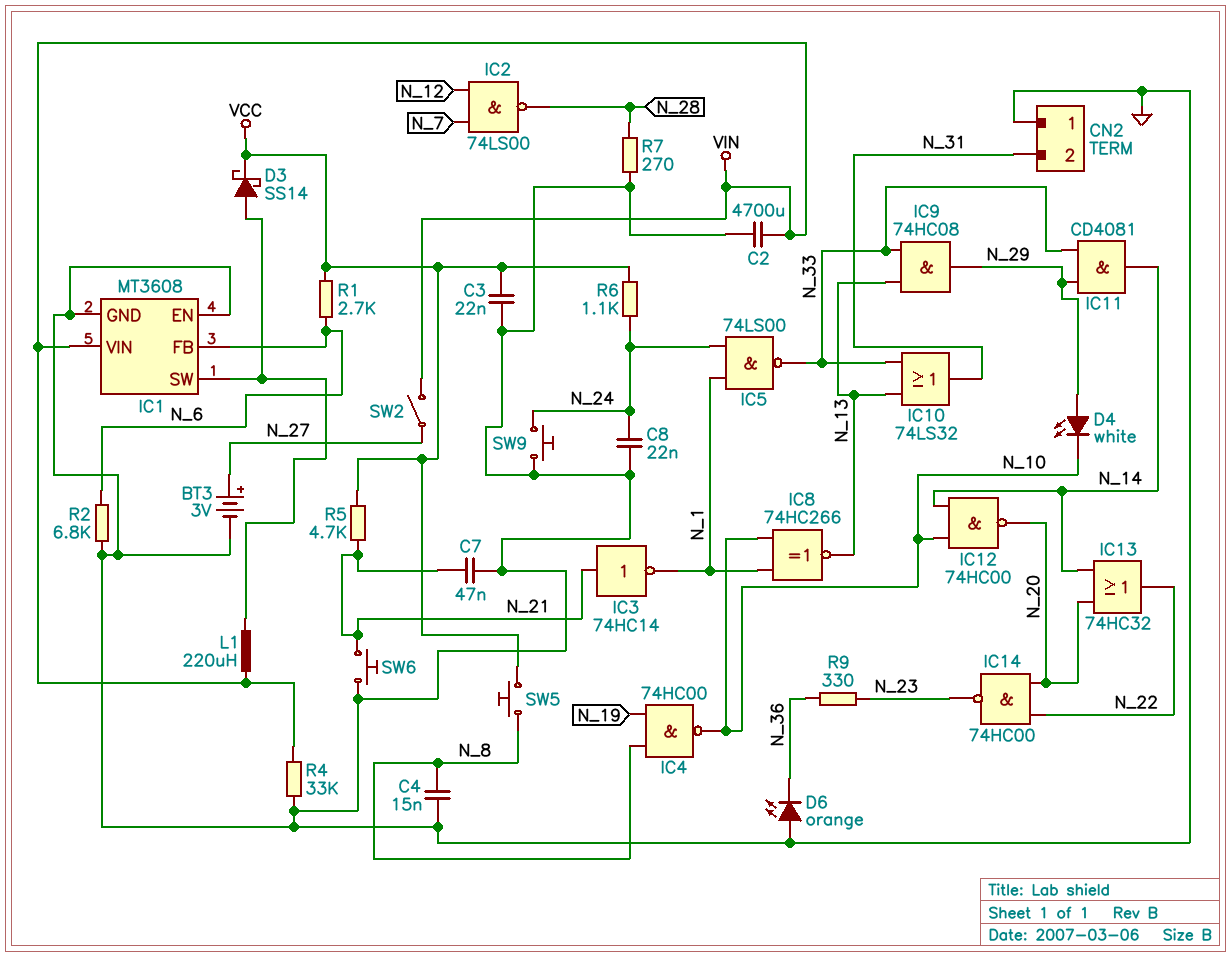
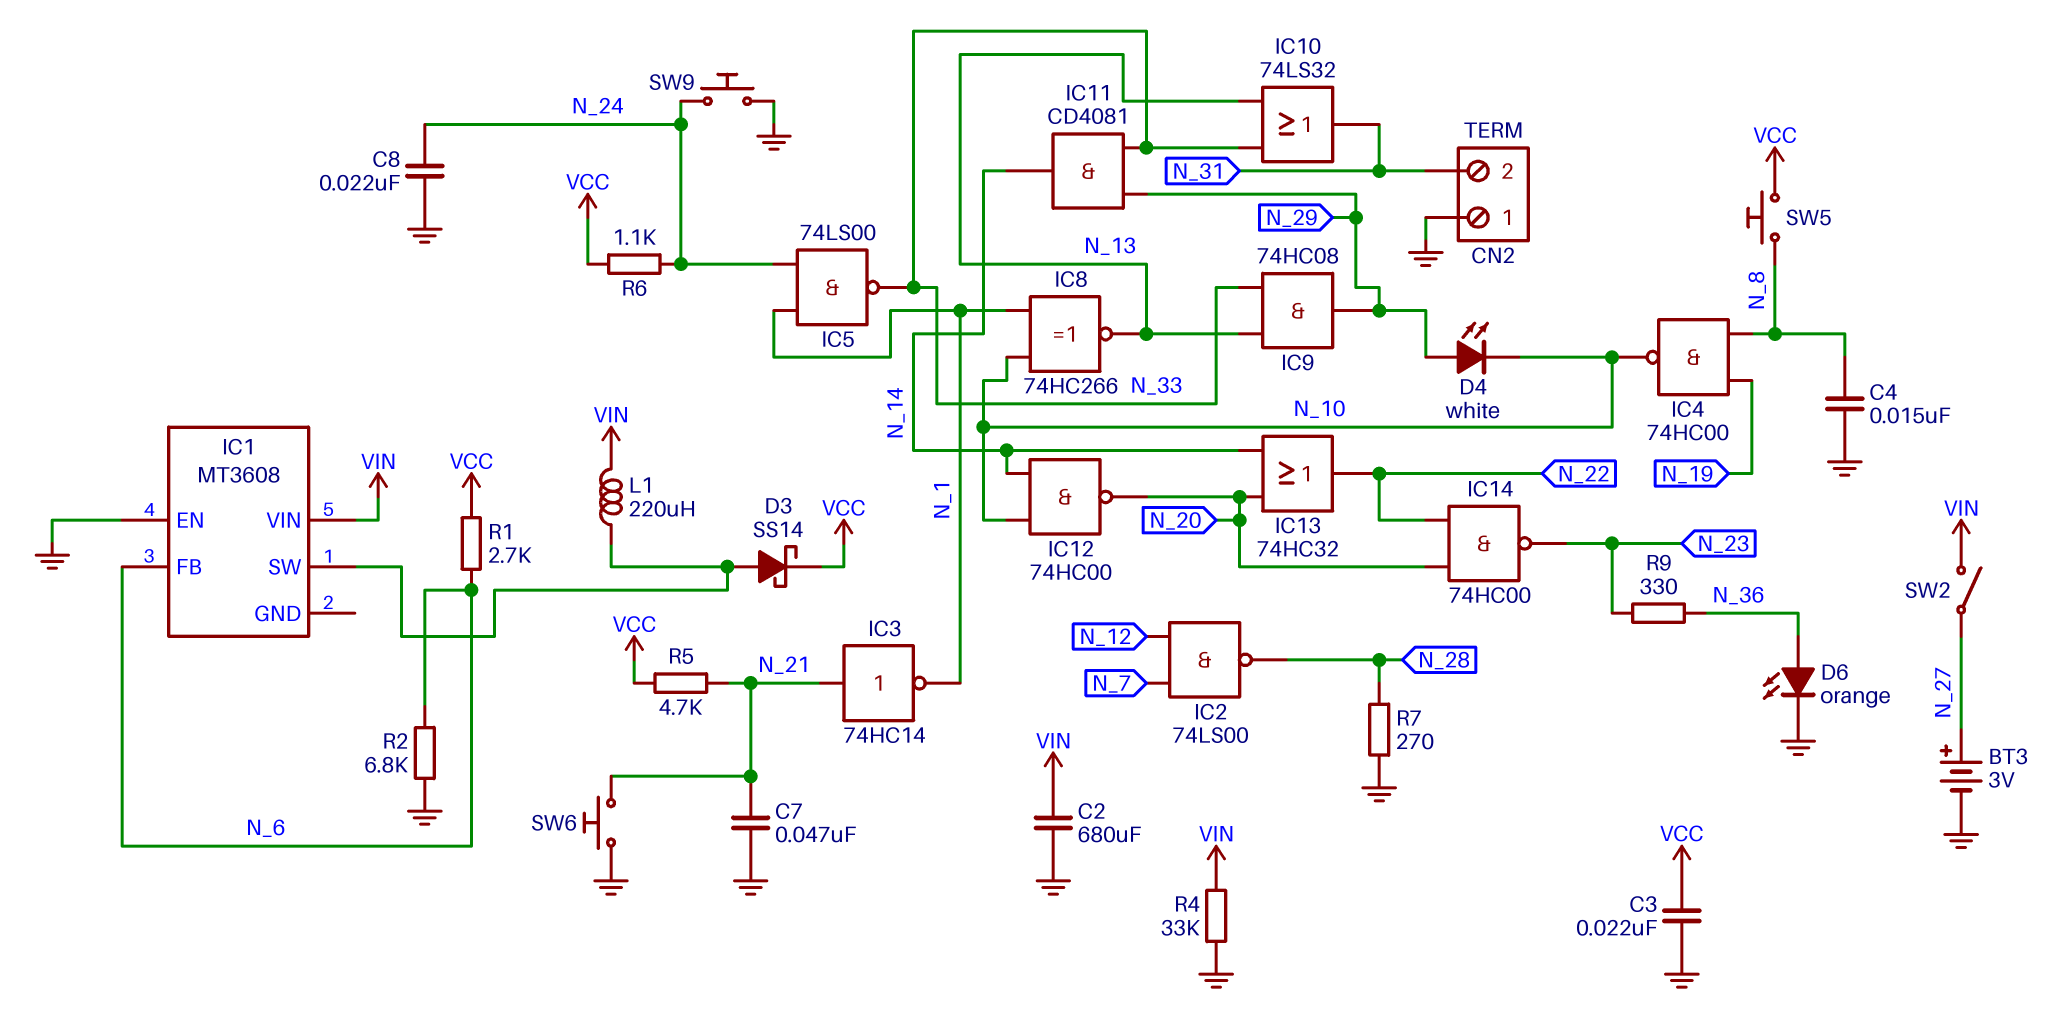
C2: 4700uF (GND, VIN) -> 680uF (GND, VIN)
D6: LED orange (A GND, K N_36) -> LED orange (A N_36, K GND)
IC1 pin GND: GND -> none

